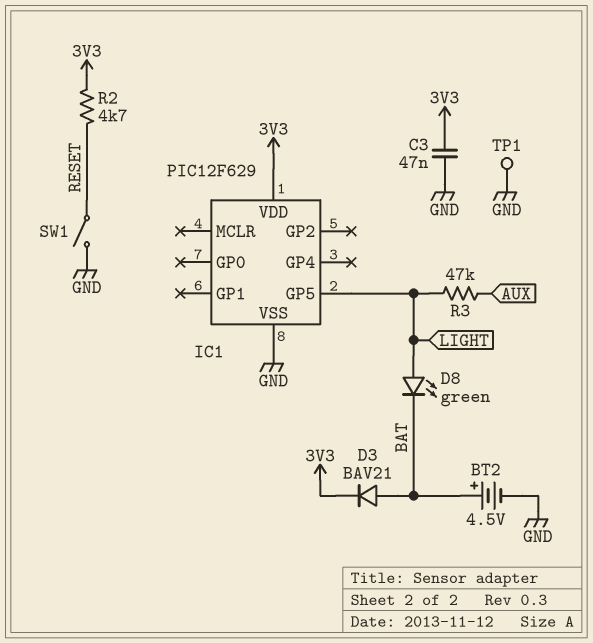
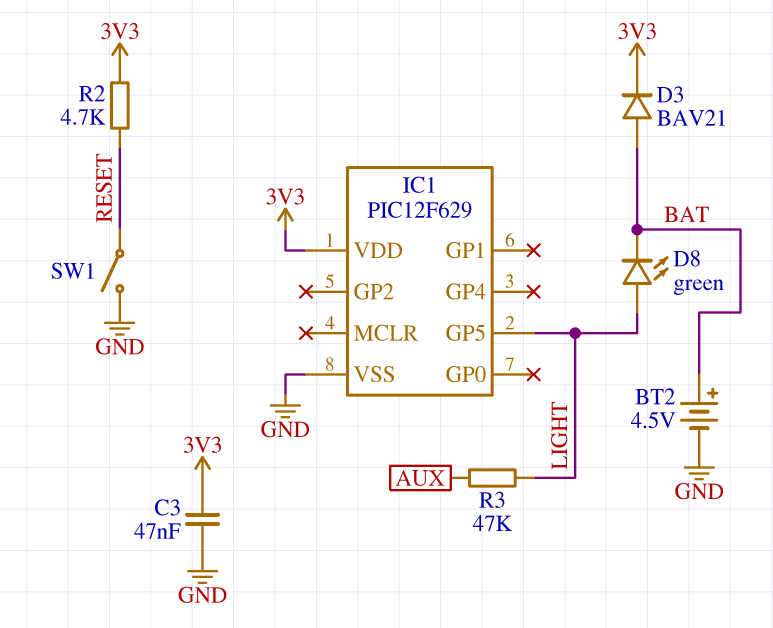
TP1: test point (GND) -> none

